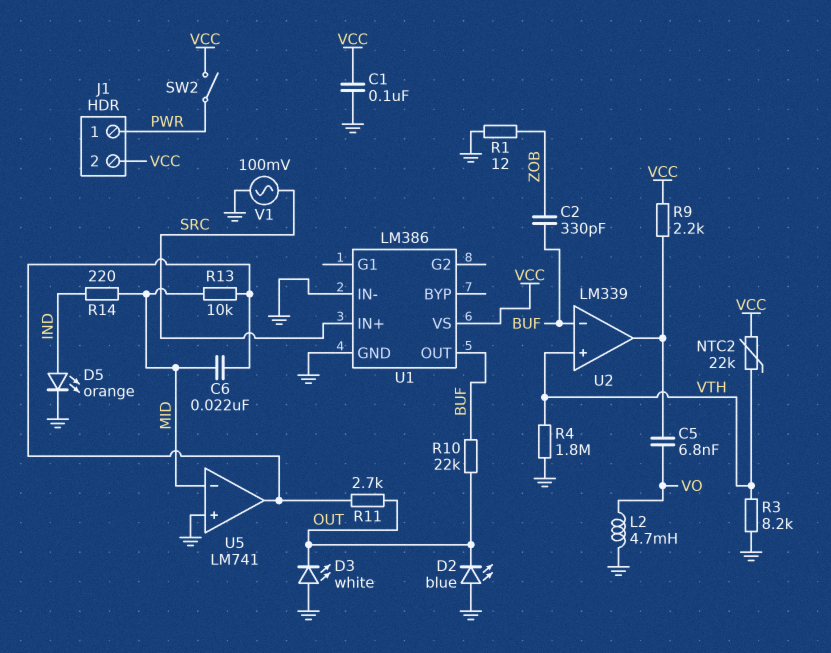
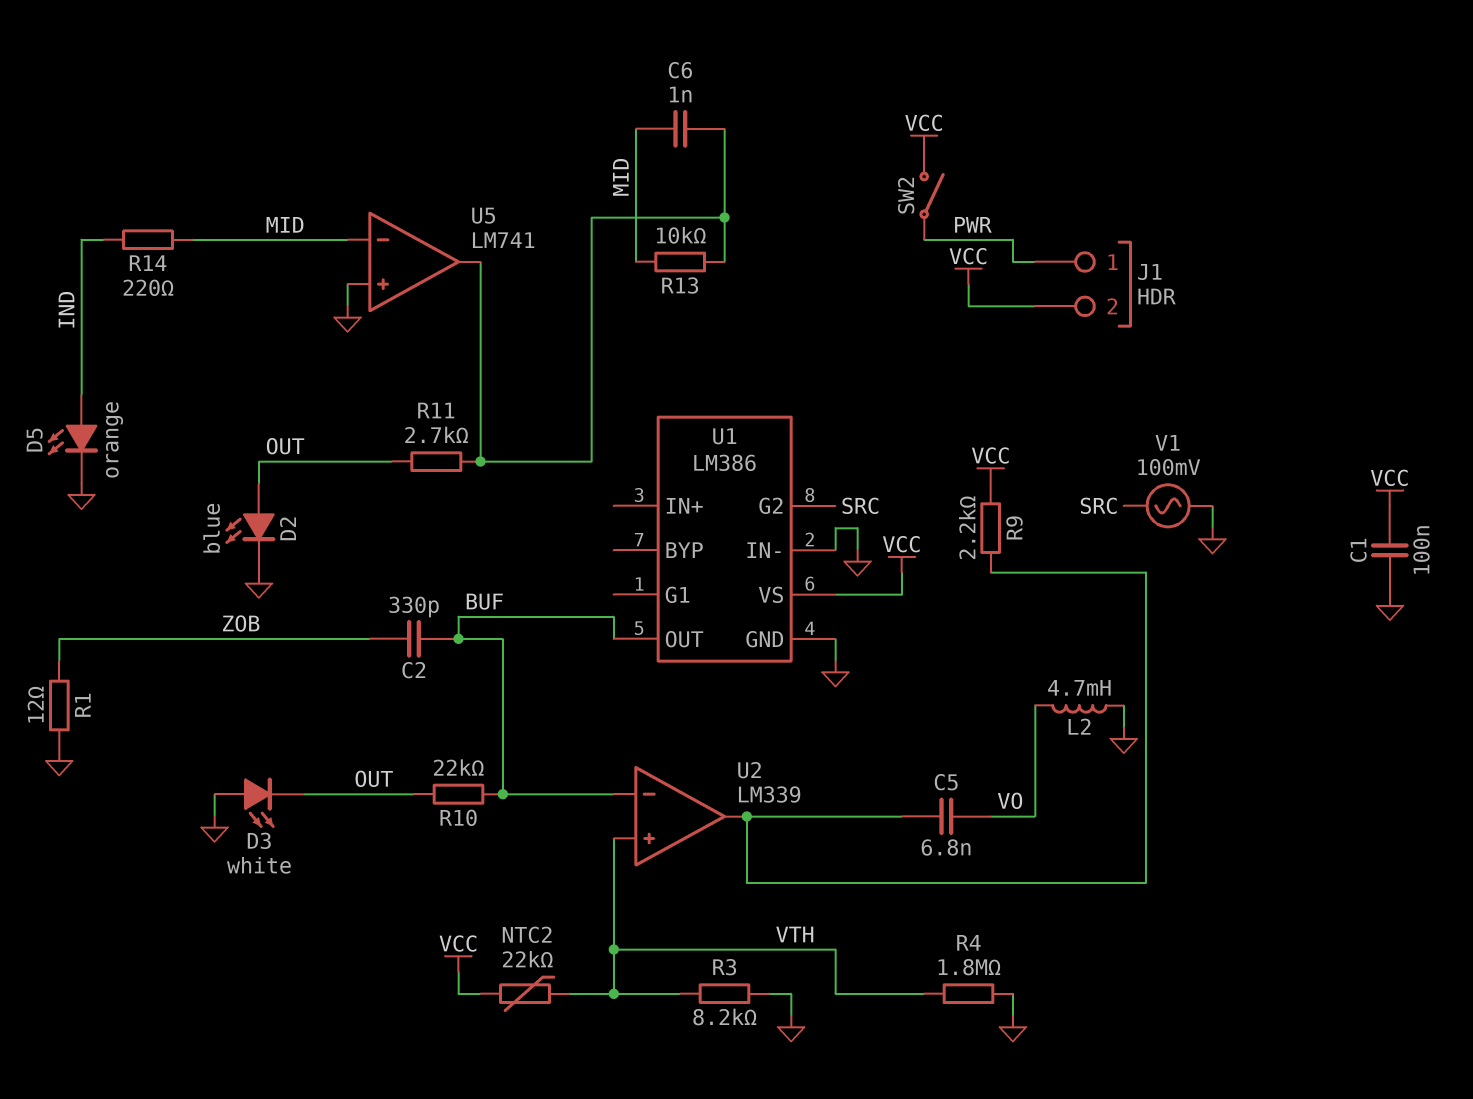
C6: 22nF (MID, U5/out) -> 1nF (MID, U5/out)
D2: LED blue (A GND, K OUT) -> LED blue (A OUT, K GND)
U1 pin G2: none -> SRC
U1 pin IN+: SRC -> none

